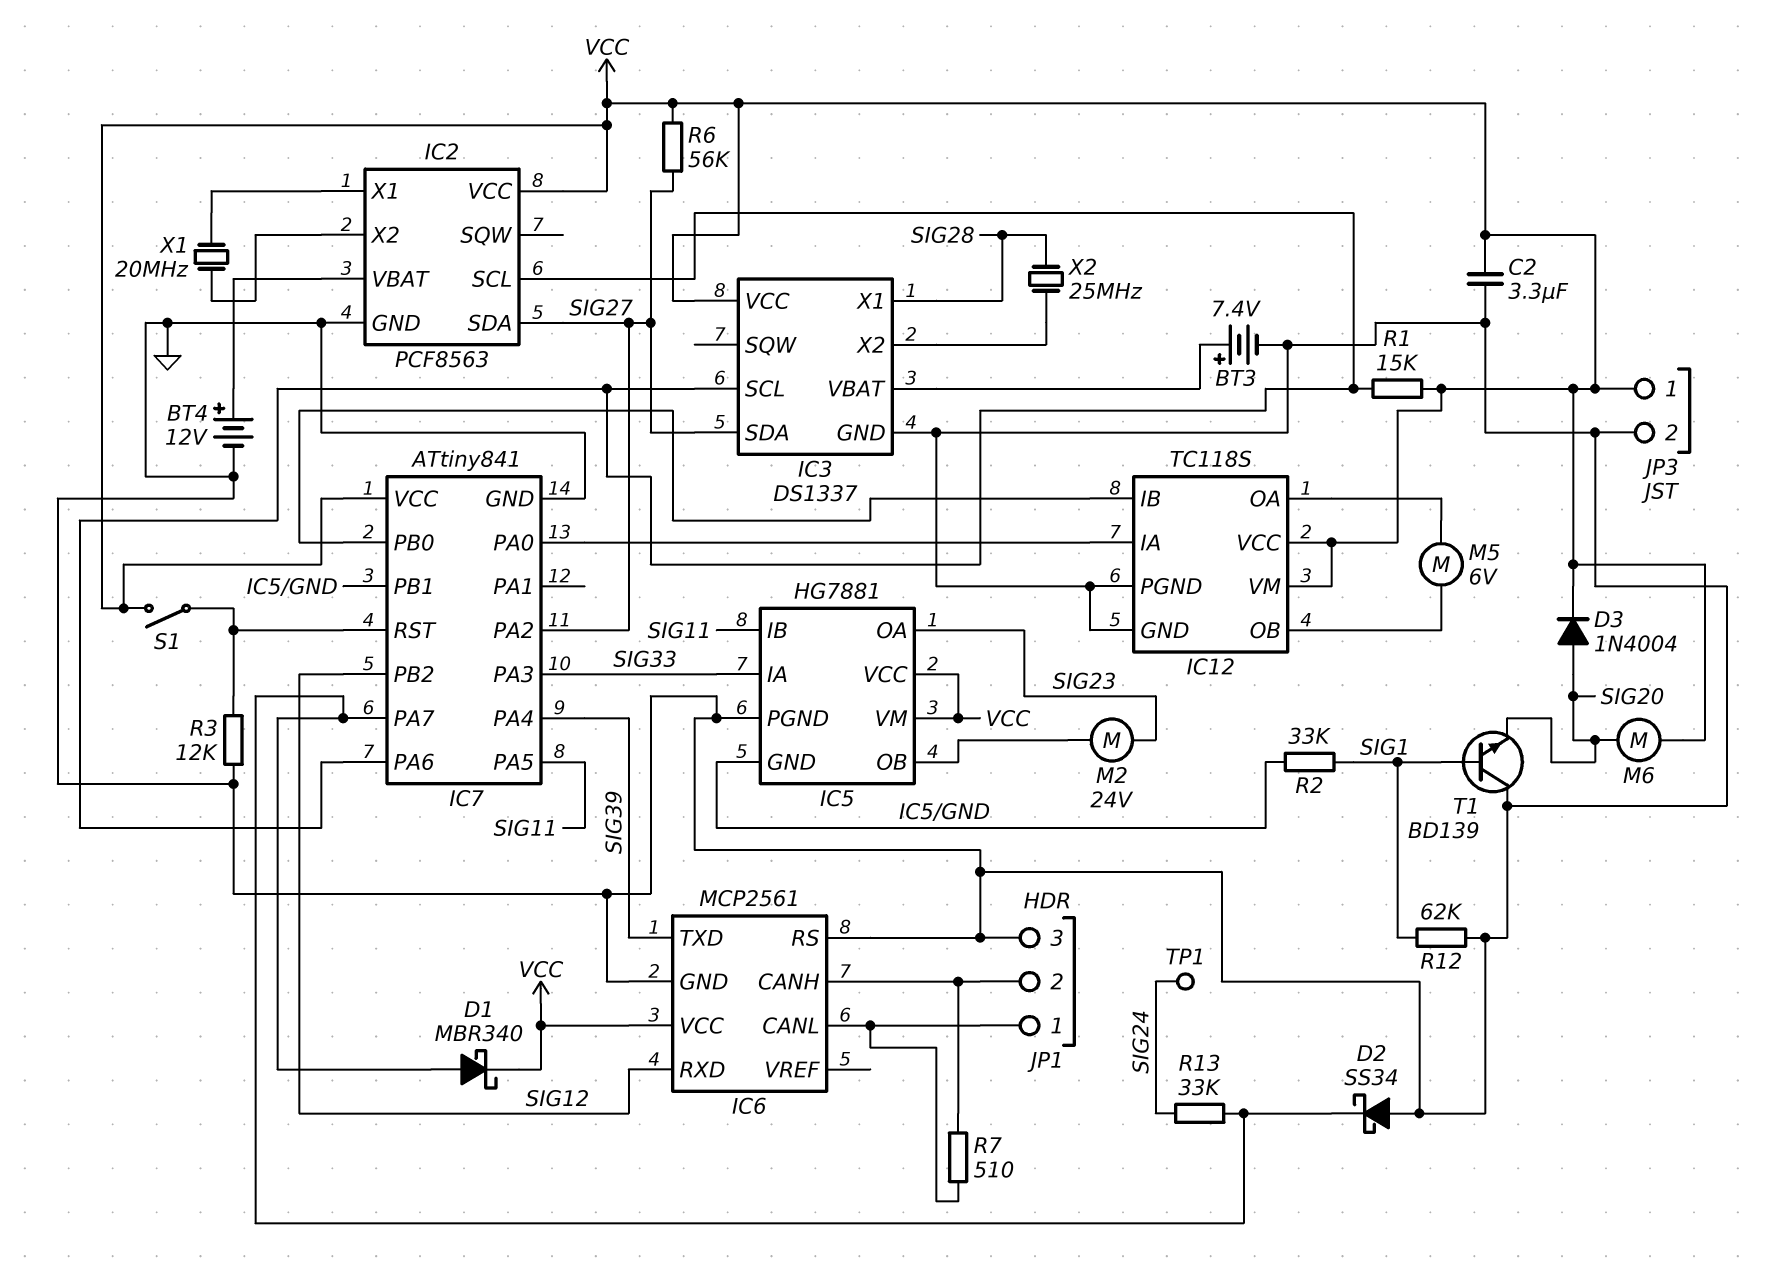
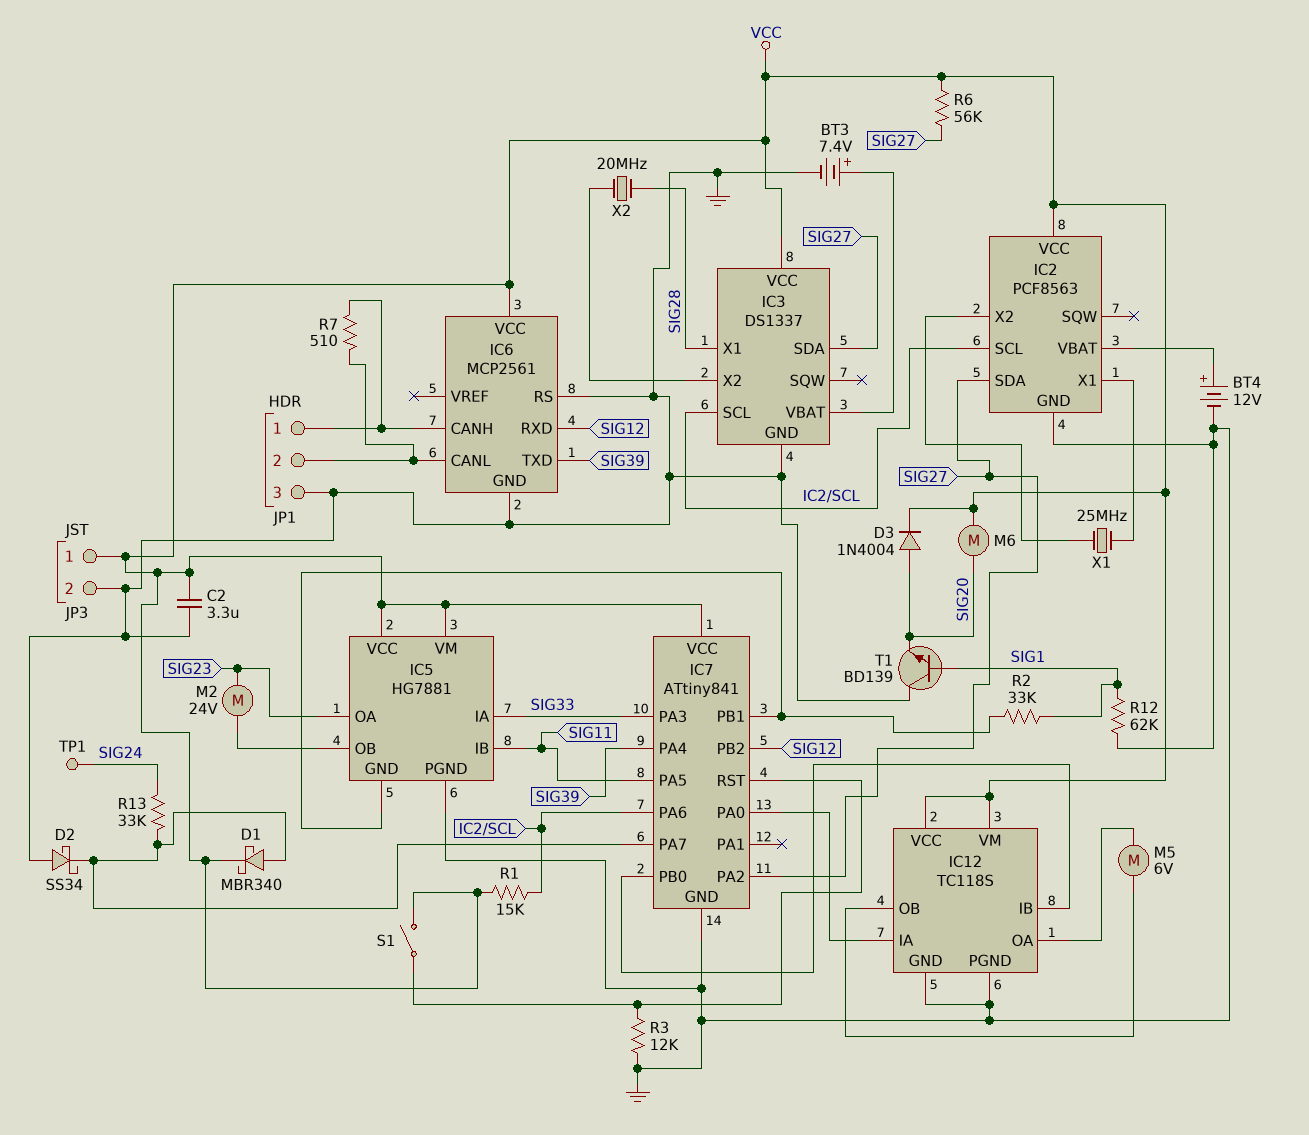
JP1 pin 1: IC6/CANL -> IC6/CANH
JP1 pin 2: IC6/CANH -> IC6/CANL
X1: 20MHz (IC2/X1, IC2/X2) -> 25MHz (IC2/X1, IC2/X2)
X2: 25MHz (IC3/X2, SIG28) -> 20MHz (IC3/X2, SIG28)

